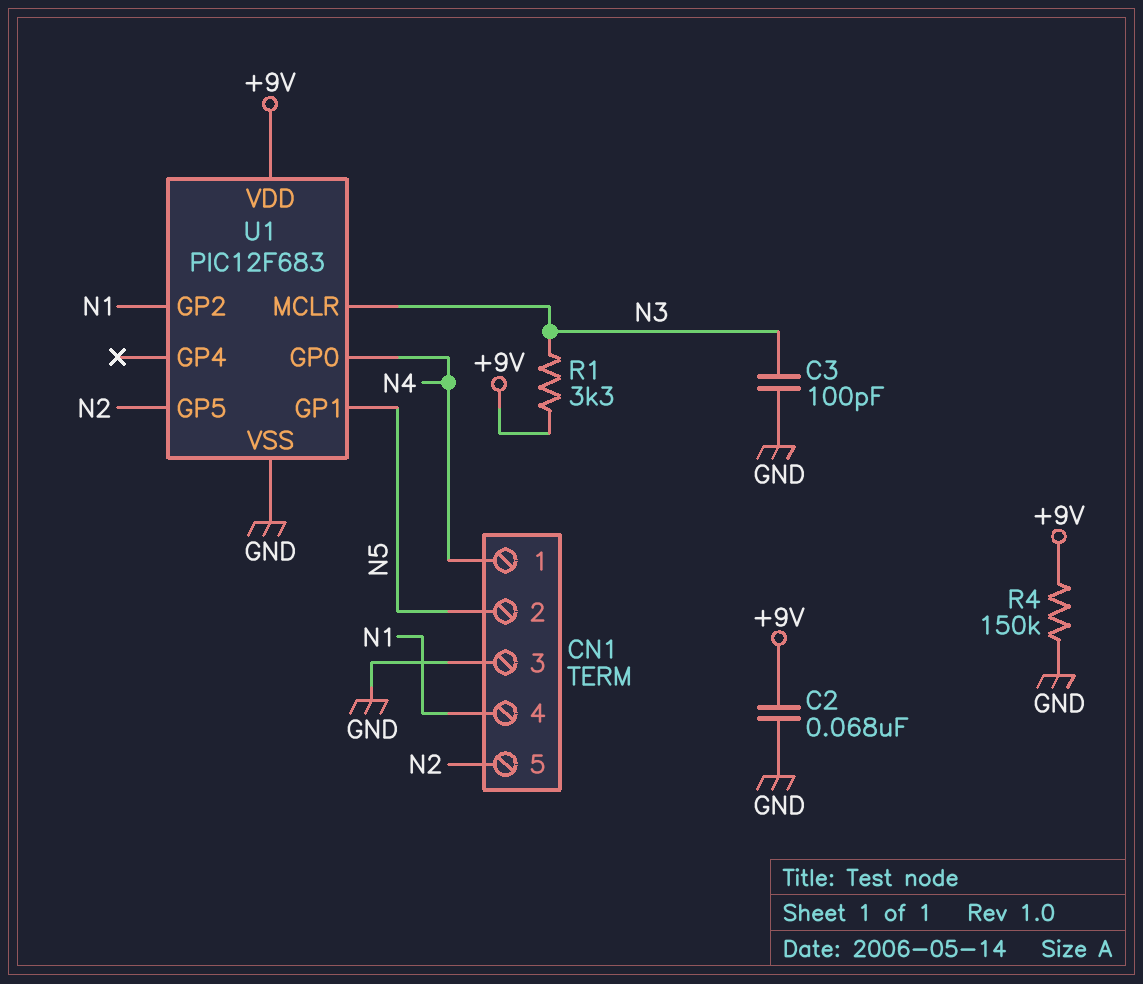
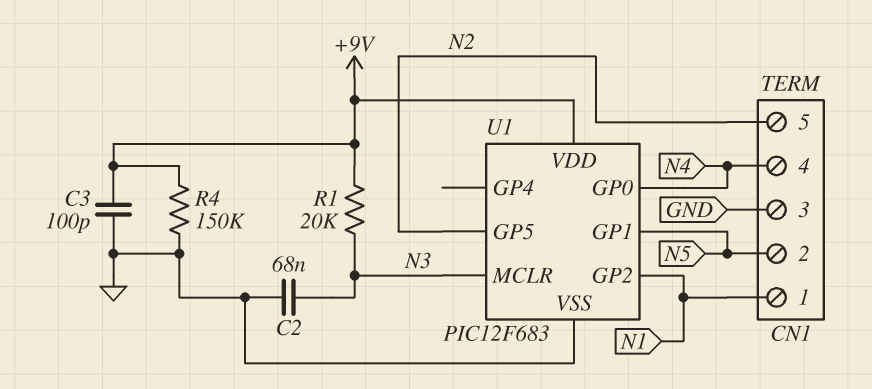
C2: 68nF (+9V, GND) -> 68nF (GND, N3)
C3: 100pF (GND, N3) -> 100pF (+9V, GND)
CN1 pin 1: N4 -> N1
CN1 pin 4: N1 -> N4
R1: 3.3k (+9V, N3) -> 20k (+9V, N3)

